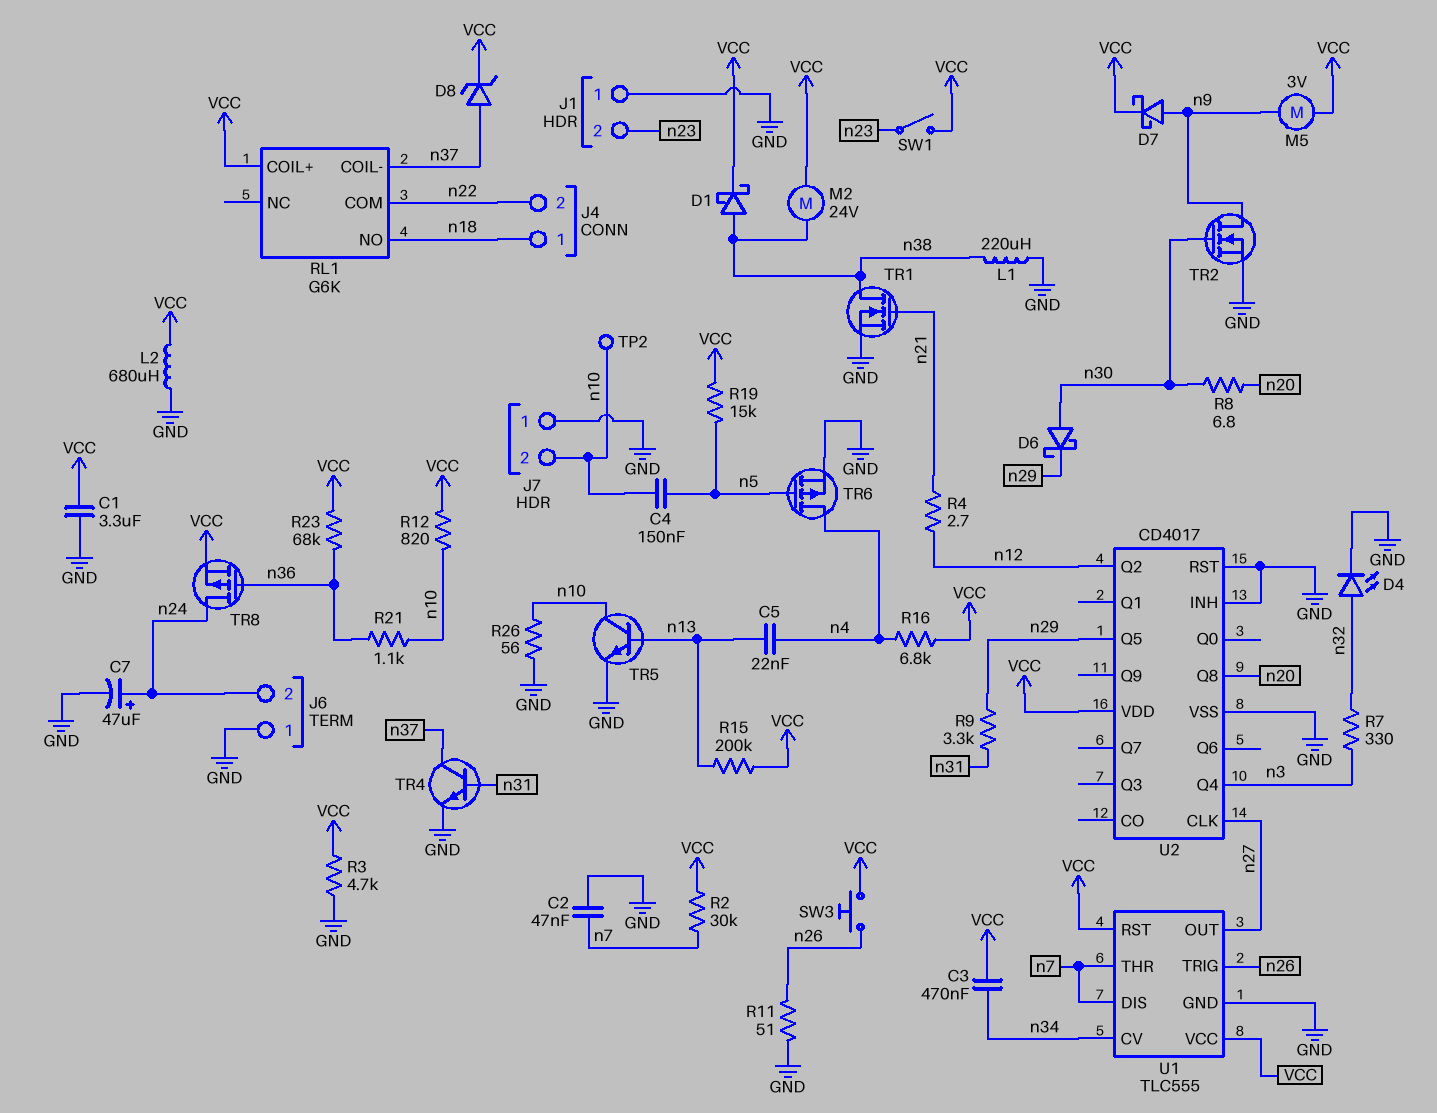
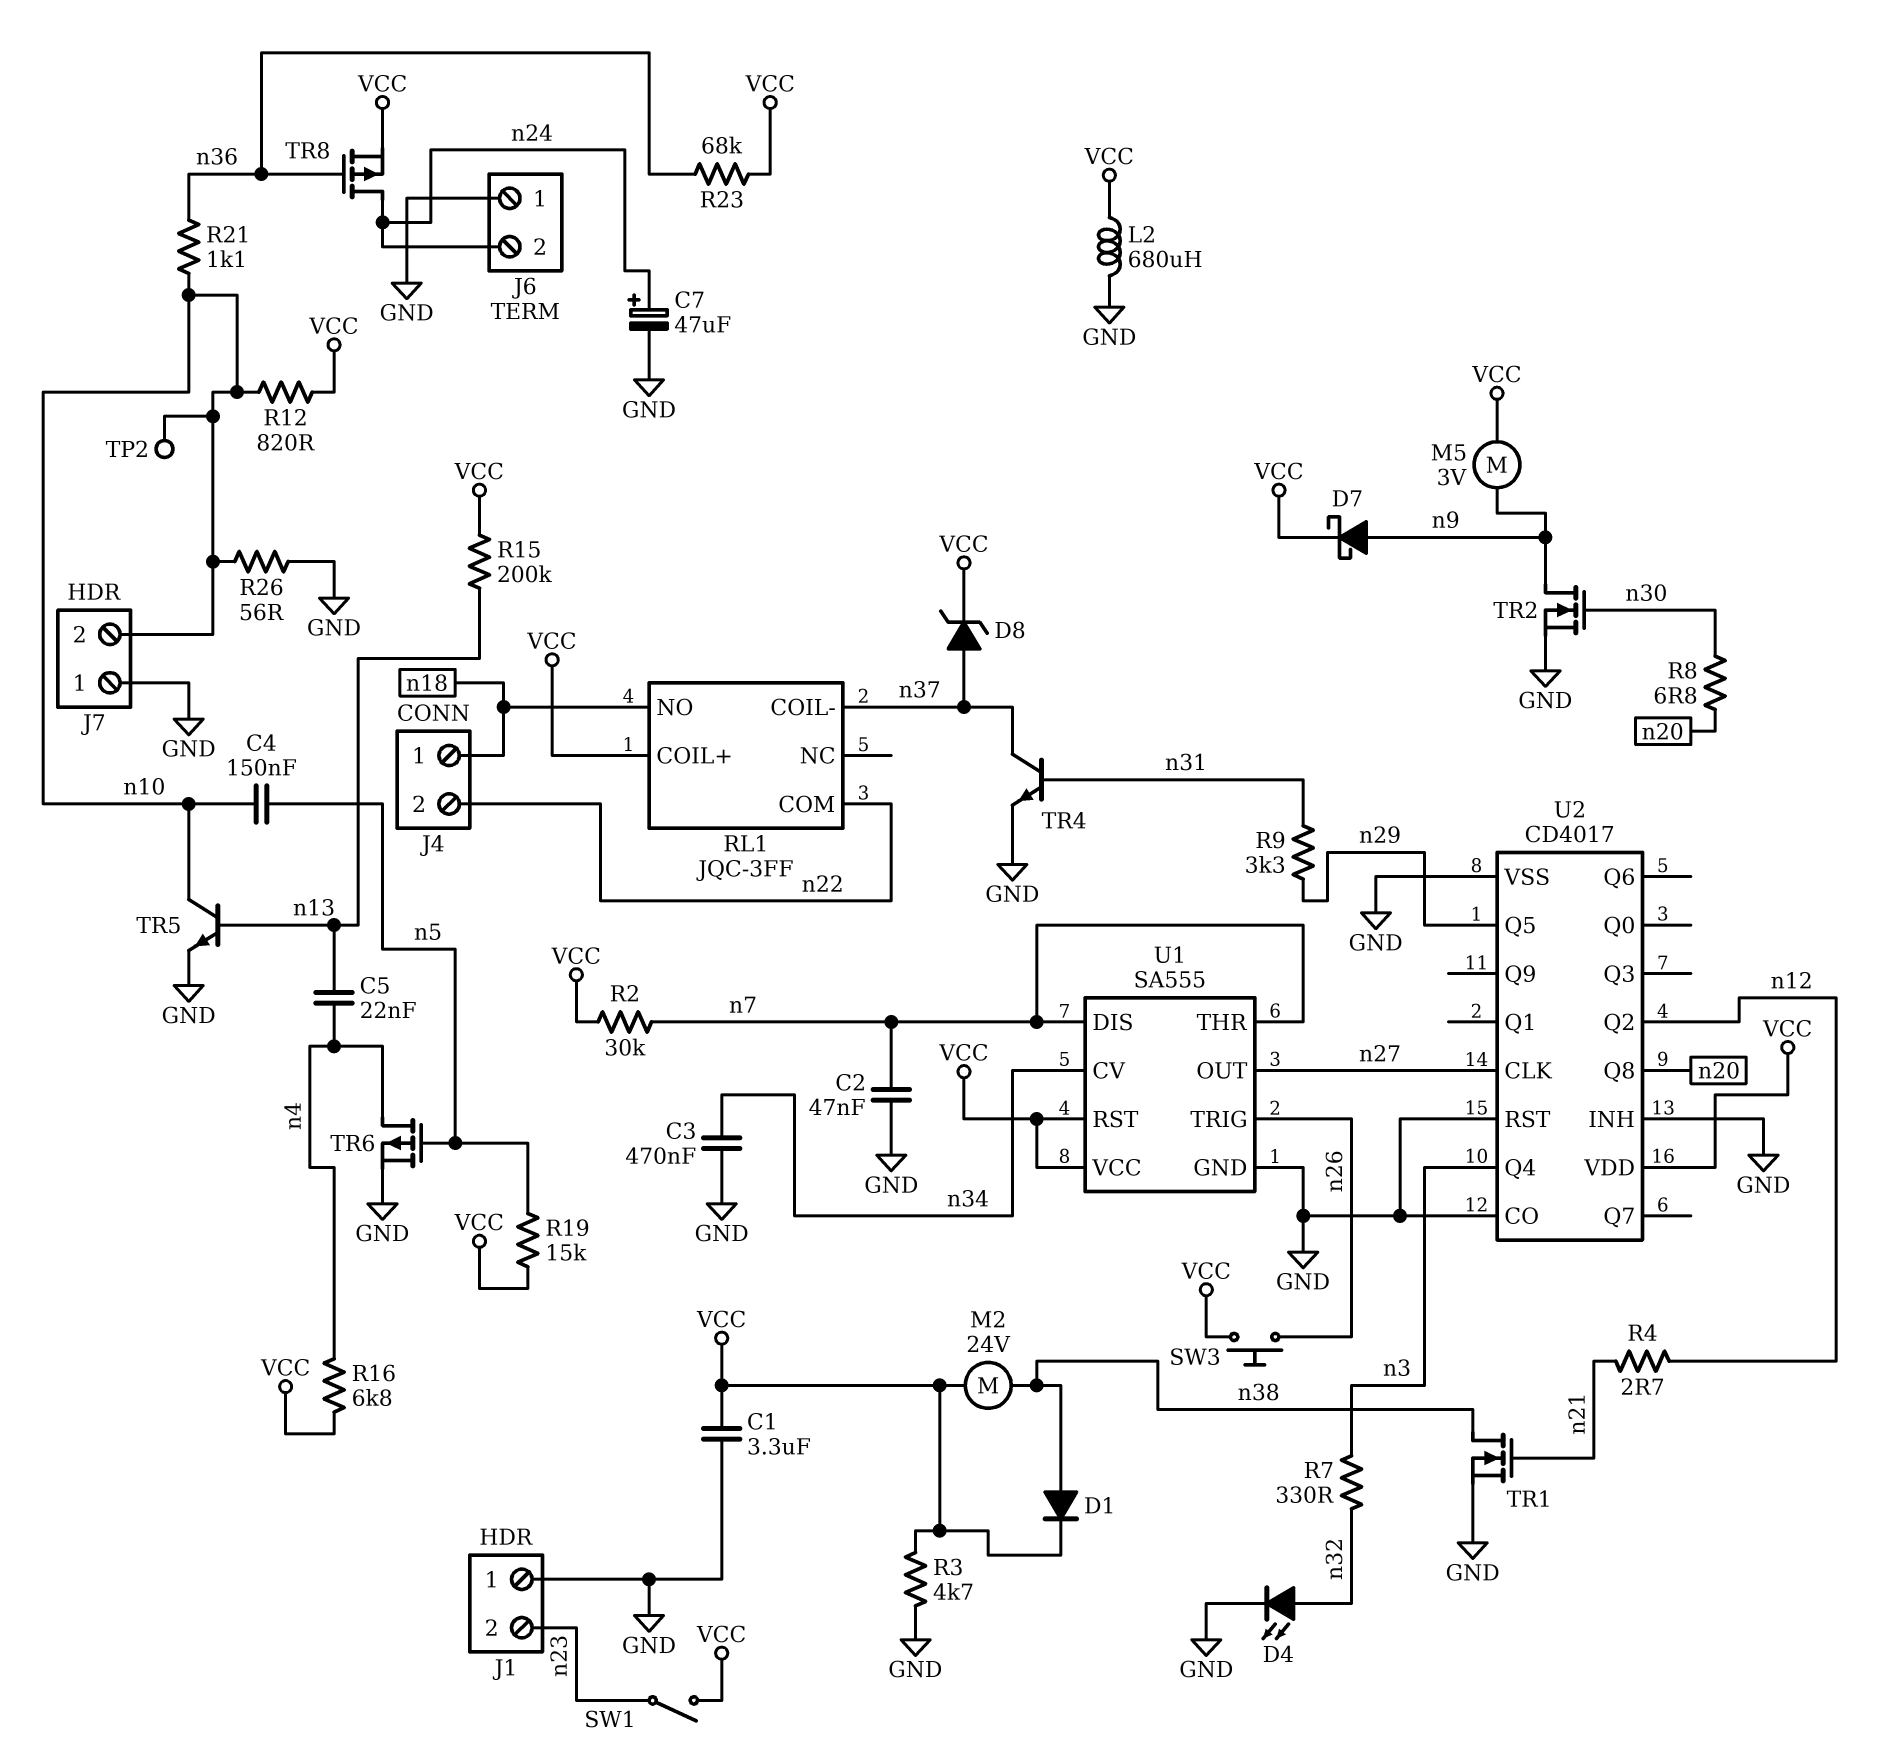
C3: 470nF (VCC, n34) -> 470nF (GND, n34)
D1: schottky (A n38, K VCC) -> diode (A n38, K VCC)
D6: schottky (A n30, K n29) -> none
L1: 220uH (GND, n38) -> none
R11: 51 (GND, n26) -> none
RL1: G6K -> JQC-3FF
U1: TLC555 -> SA555
U2 pin CO: none -> GND

